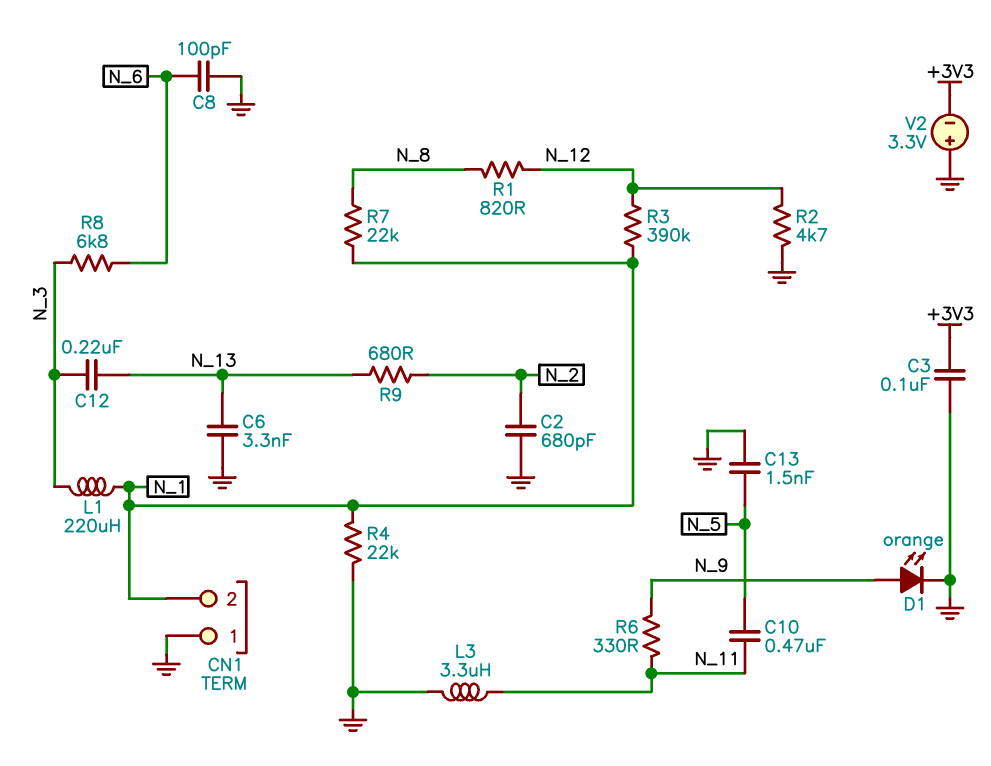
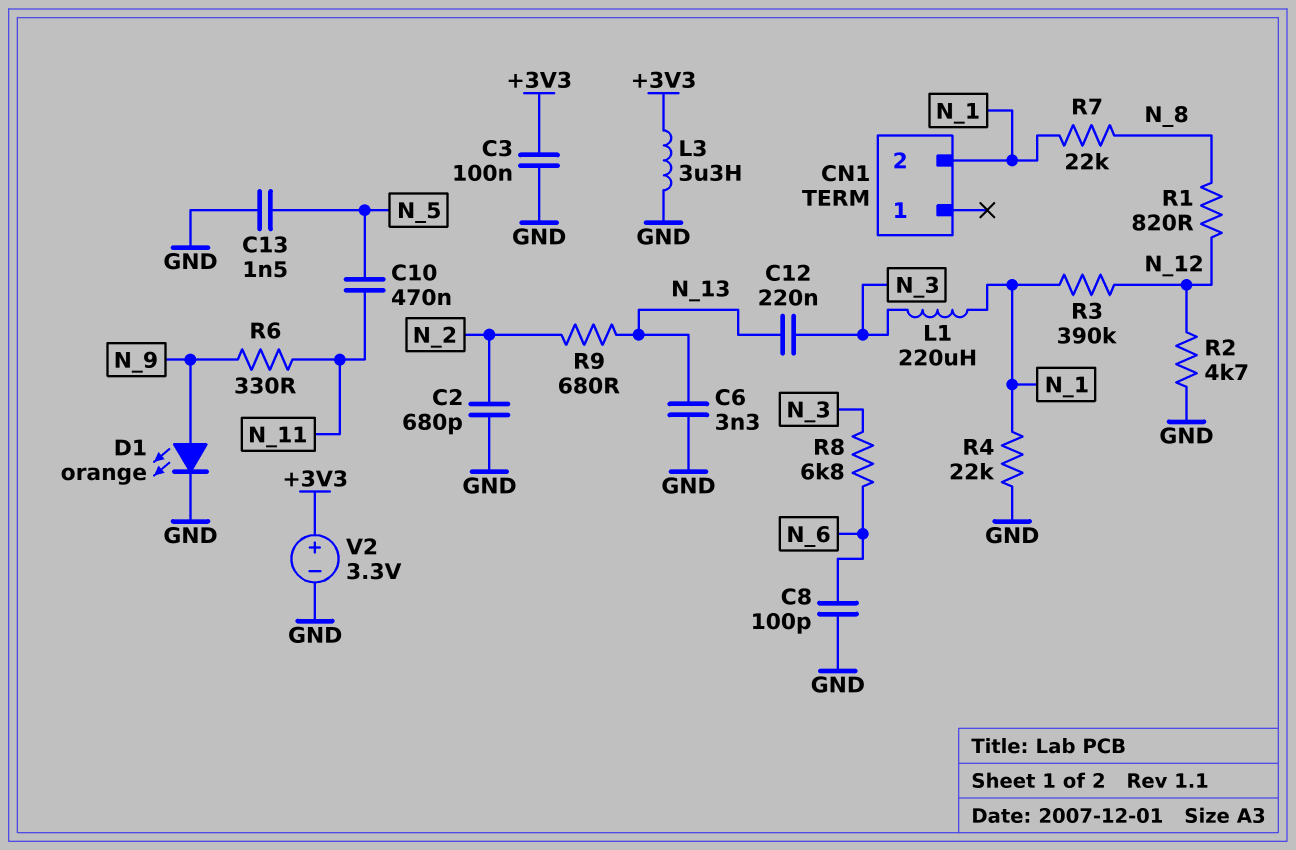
CN1 pin 1: GND -> none
L3: 3.3uH (GND, N_11) -> 3.3uH (+3V3, GND)
V2: 3.3V (plus GND, minus +3V3) -> 3.3V (plus +3V3, minus GND)

